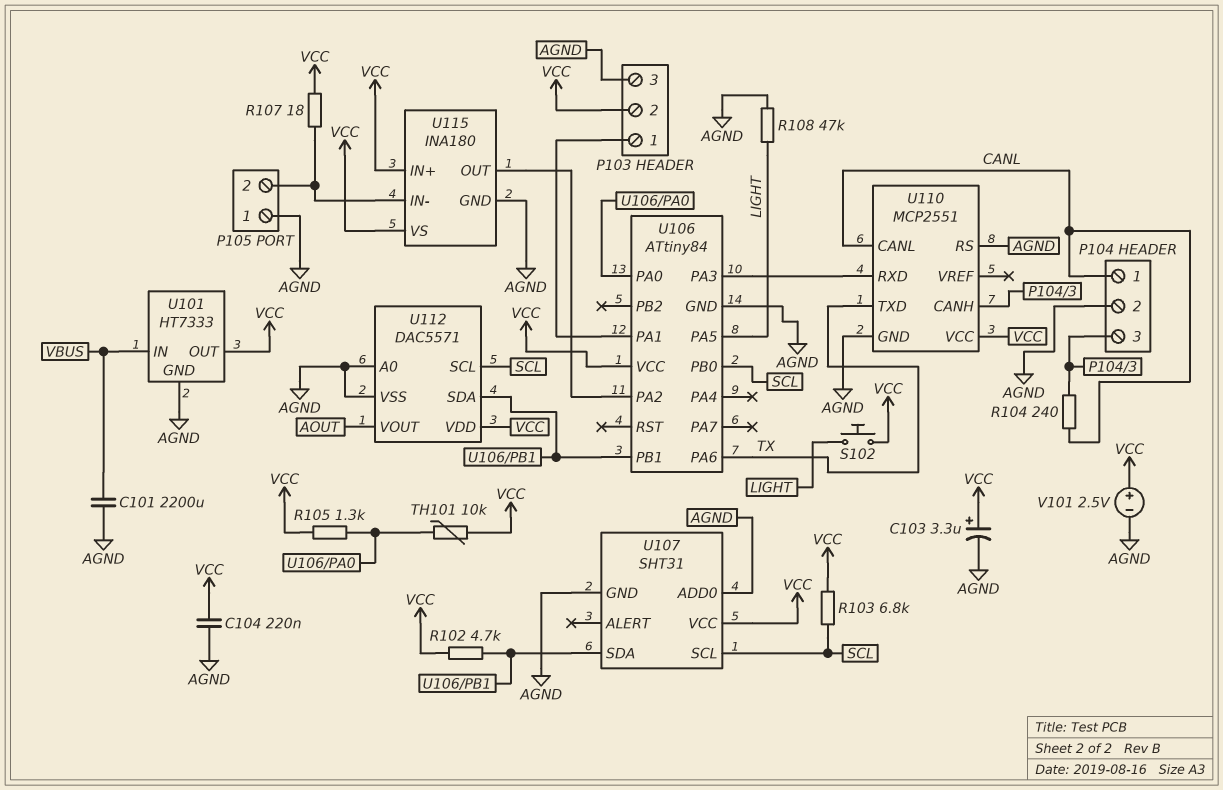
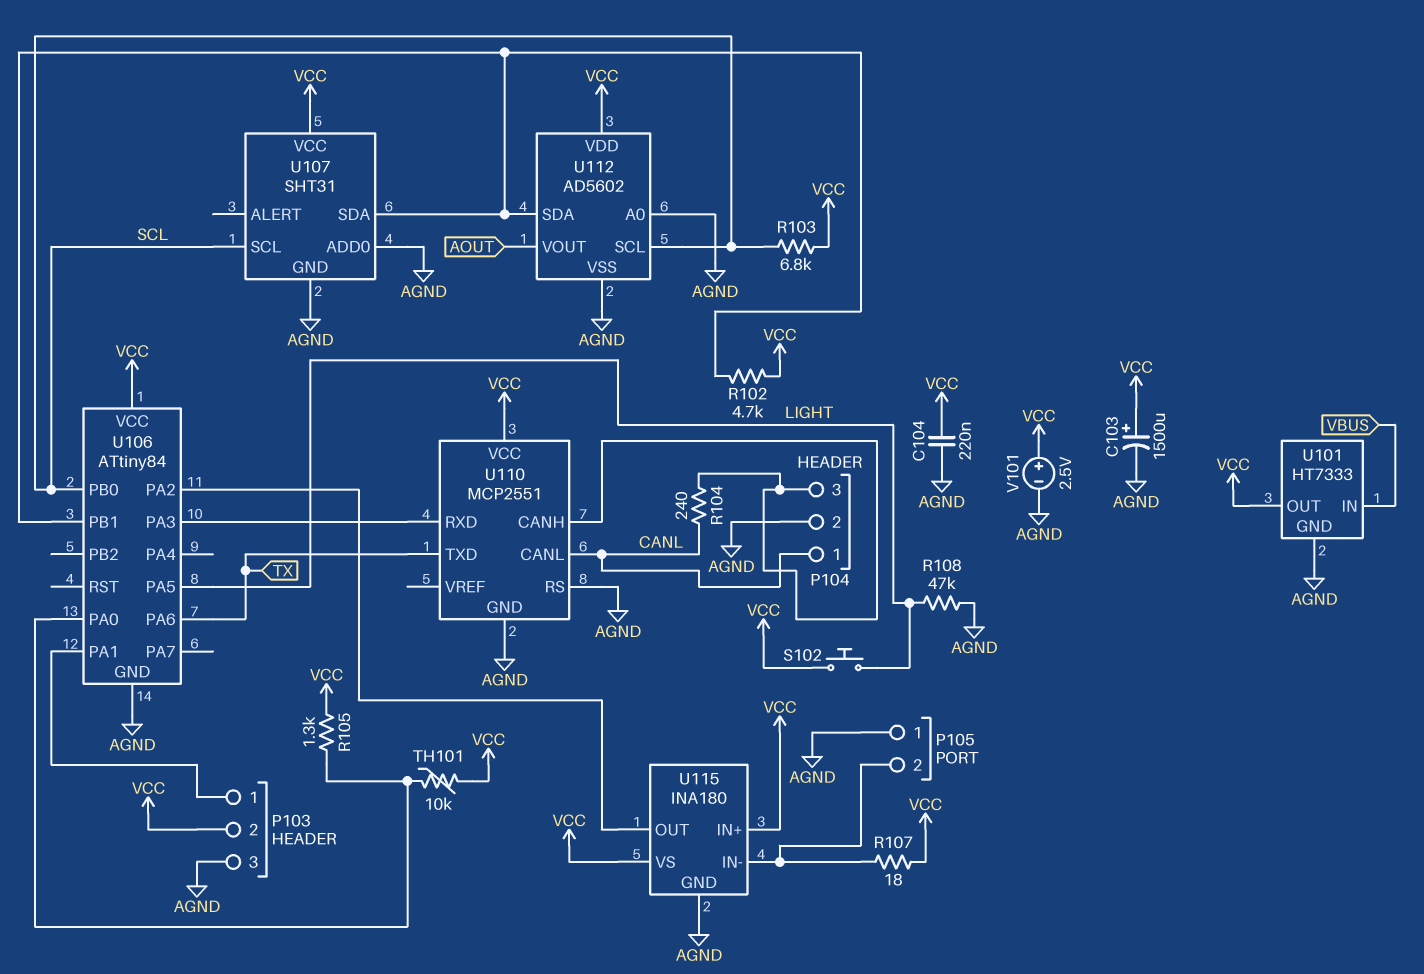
C101: 2200uF (AGND, VBUS) -> none
C103: 3.3uF (plus VCC, minus AGND) -> 1500uF (plus VCC, minus AGND)
U112: DAC5571 -> AD5602

